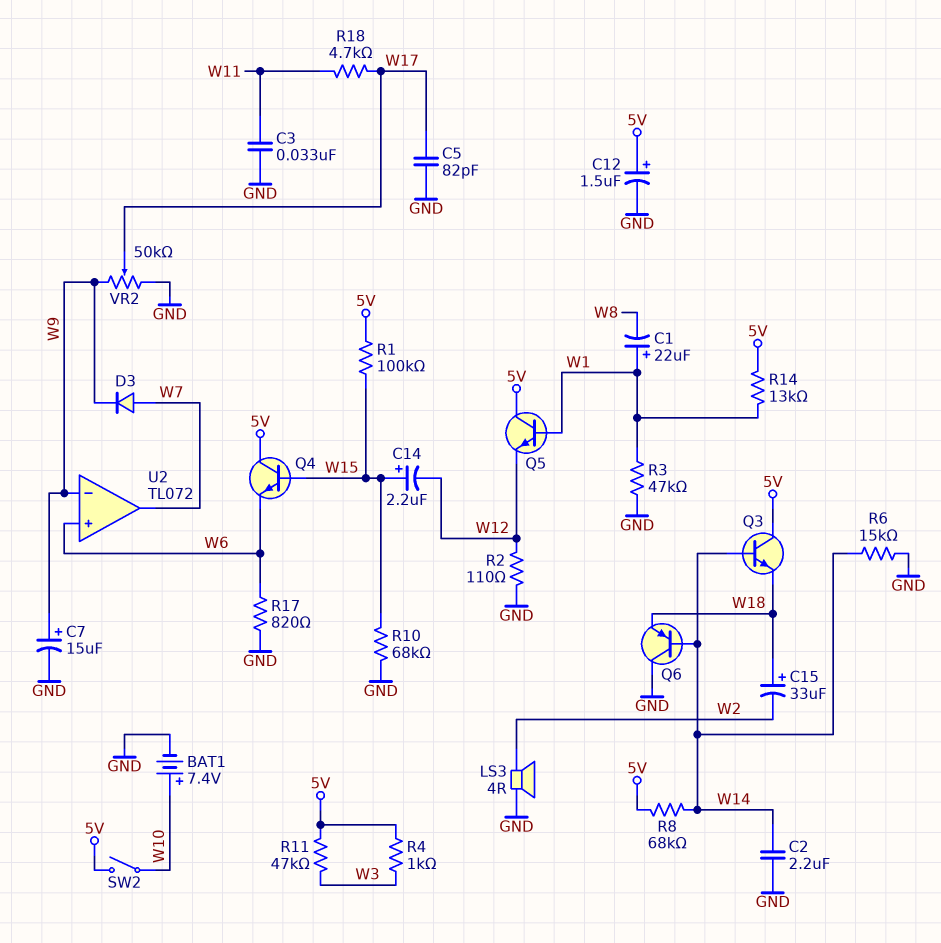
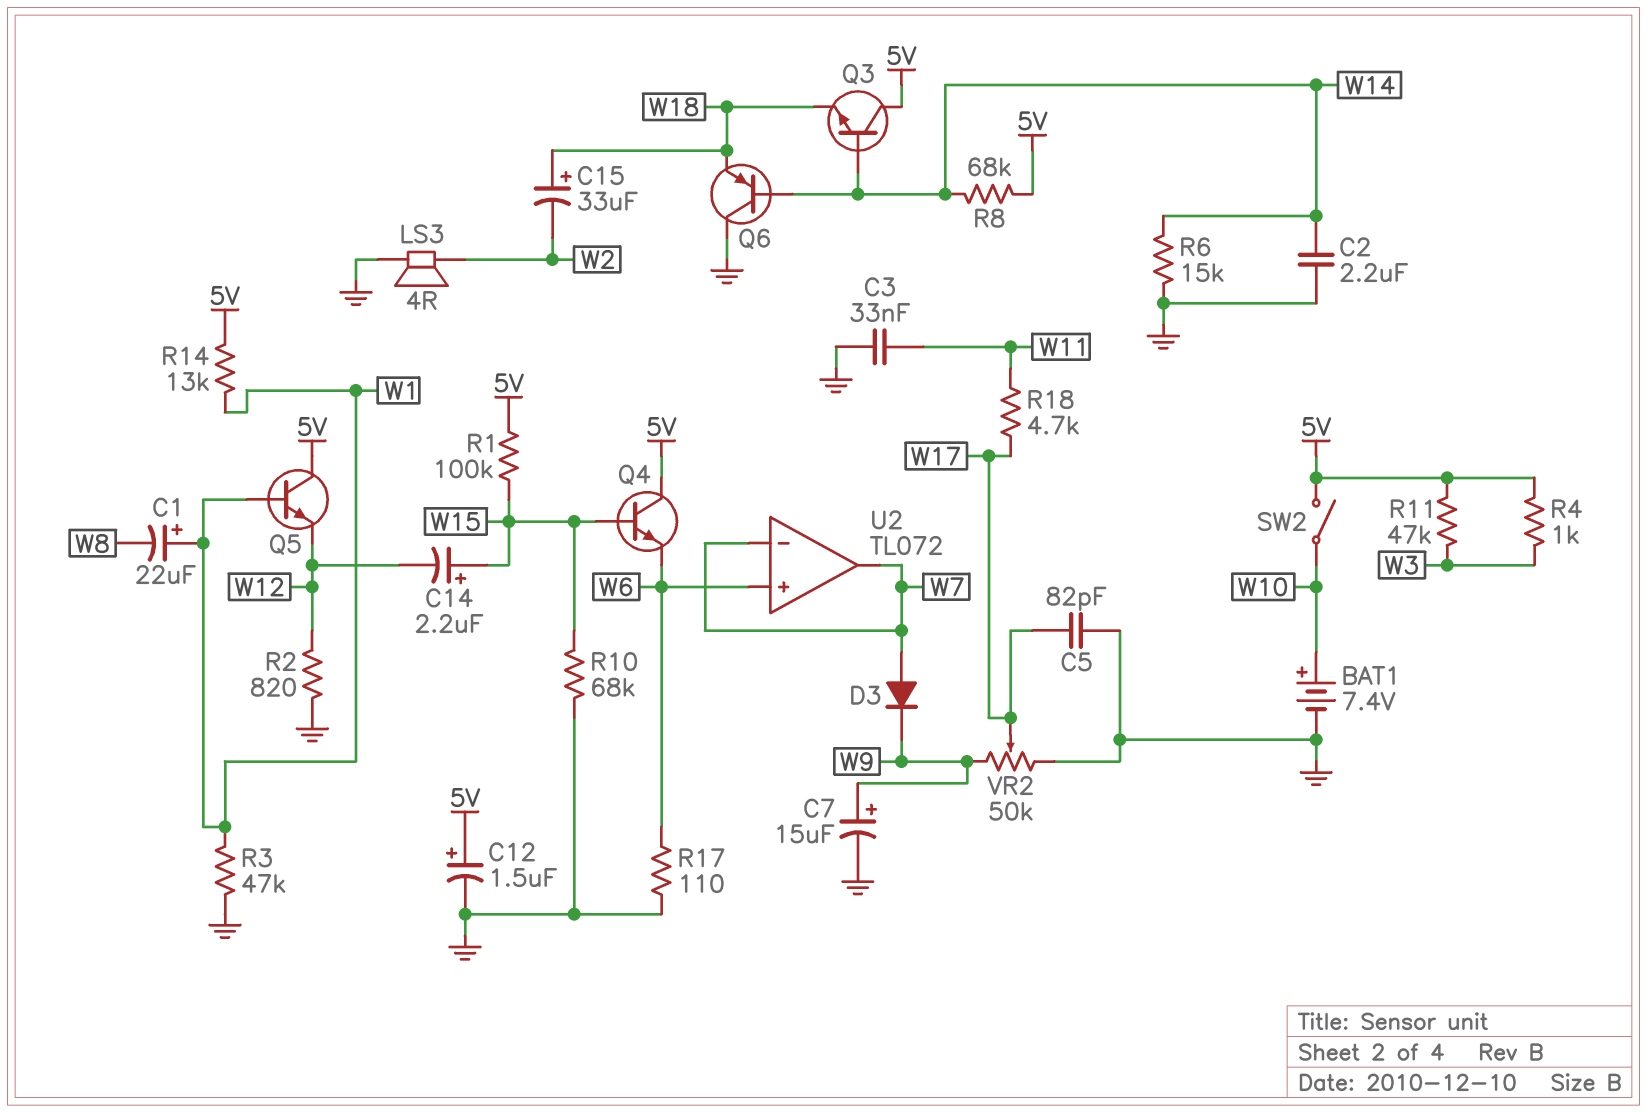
R2: 110 (GND, W12) -> 820 (GND, W12)
R17: 820 (GND, W6) -> 110 (GND, W6)
U2 pin in-: W9 -> W7

